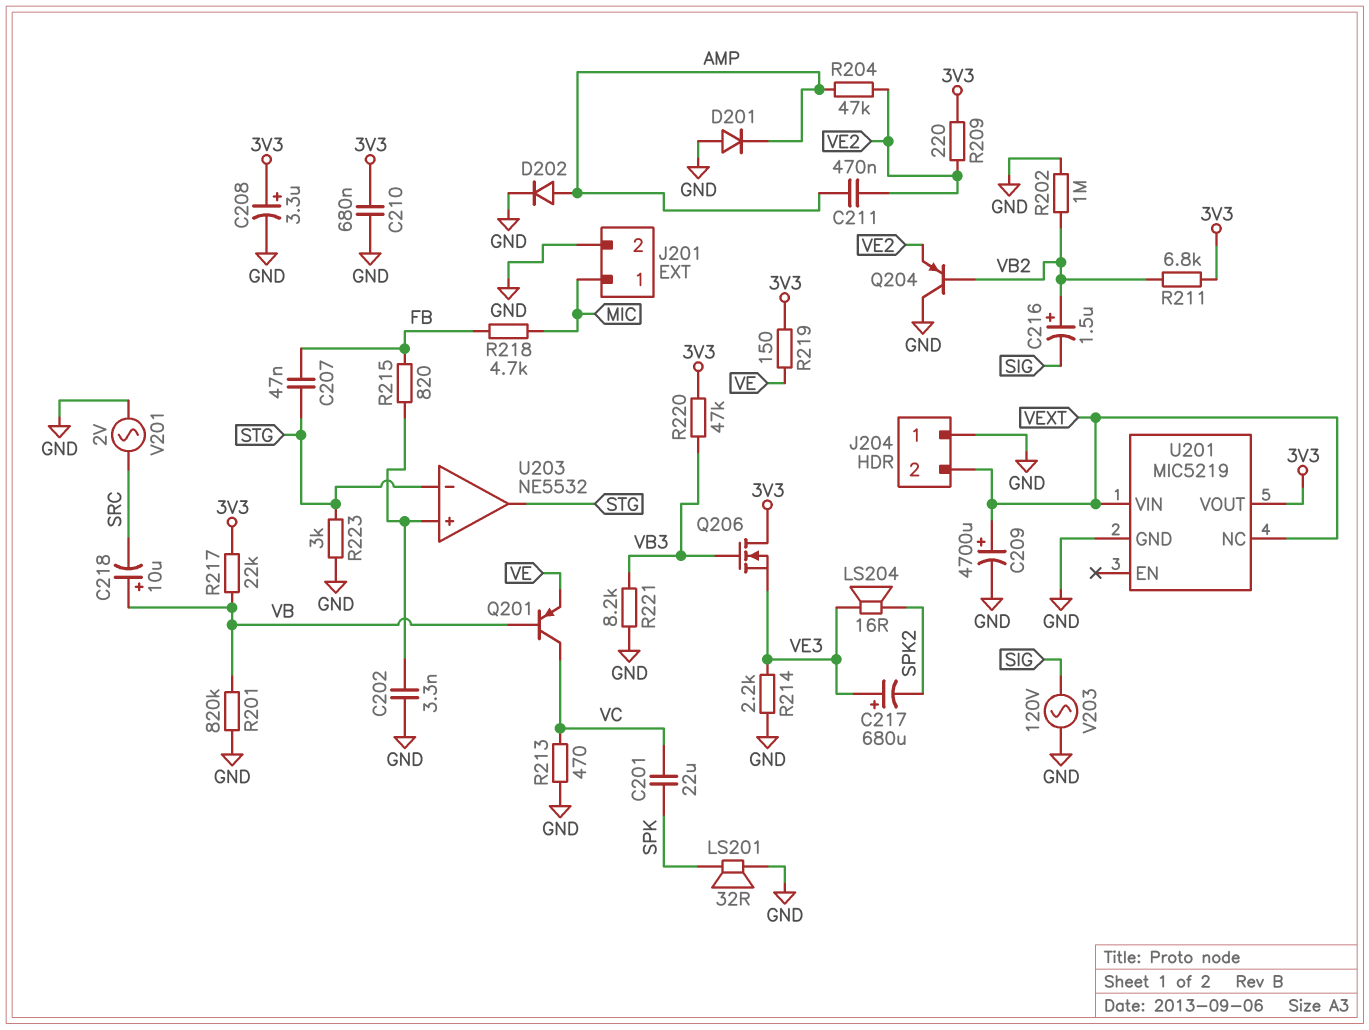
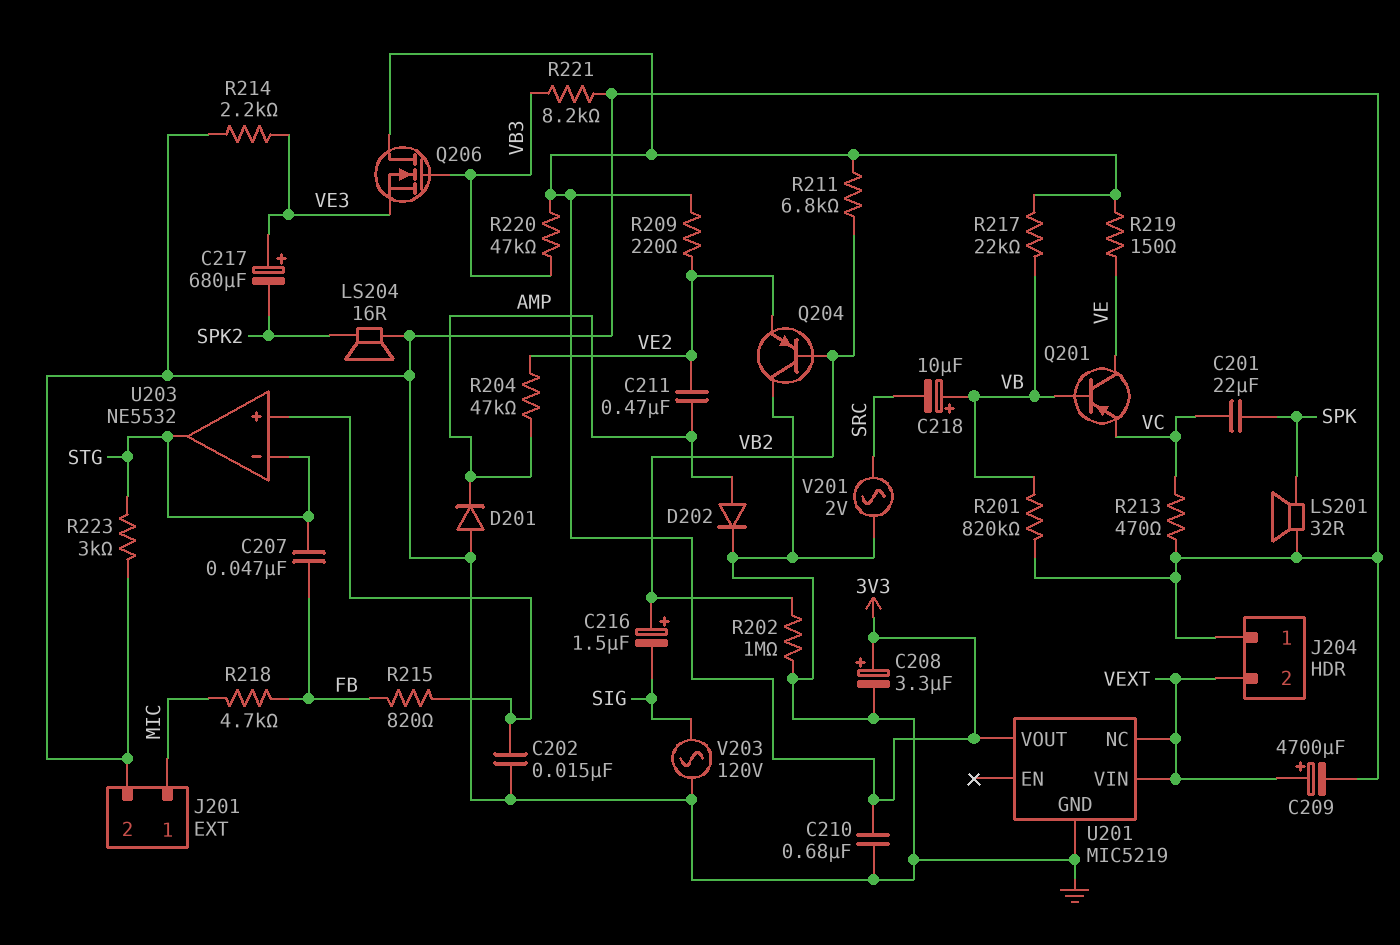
C202: 3.3nF (GND, U203/in+) -> 15nF (GND, U203/in+)
LS204: speaker 16R (SPK2, VE3) -> speaker 16R (GND, SPK2)
Q201: PNP (B VB, C VC, E VE) -> PNP (B VB, C VE, E VC)

